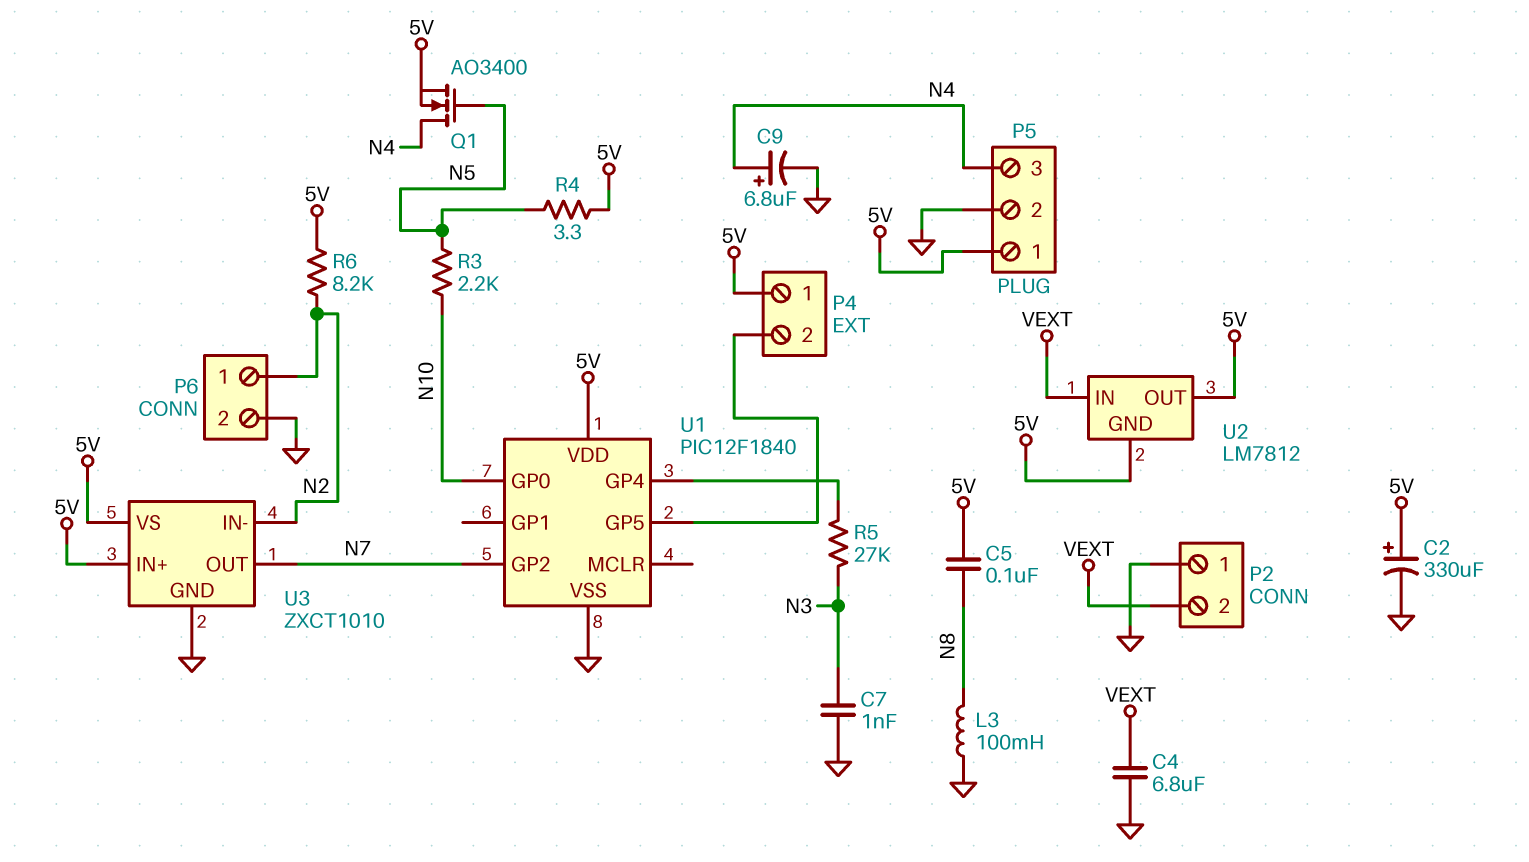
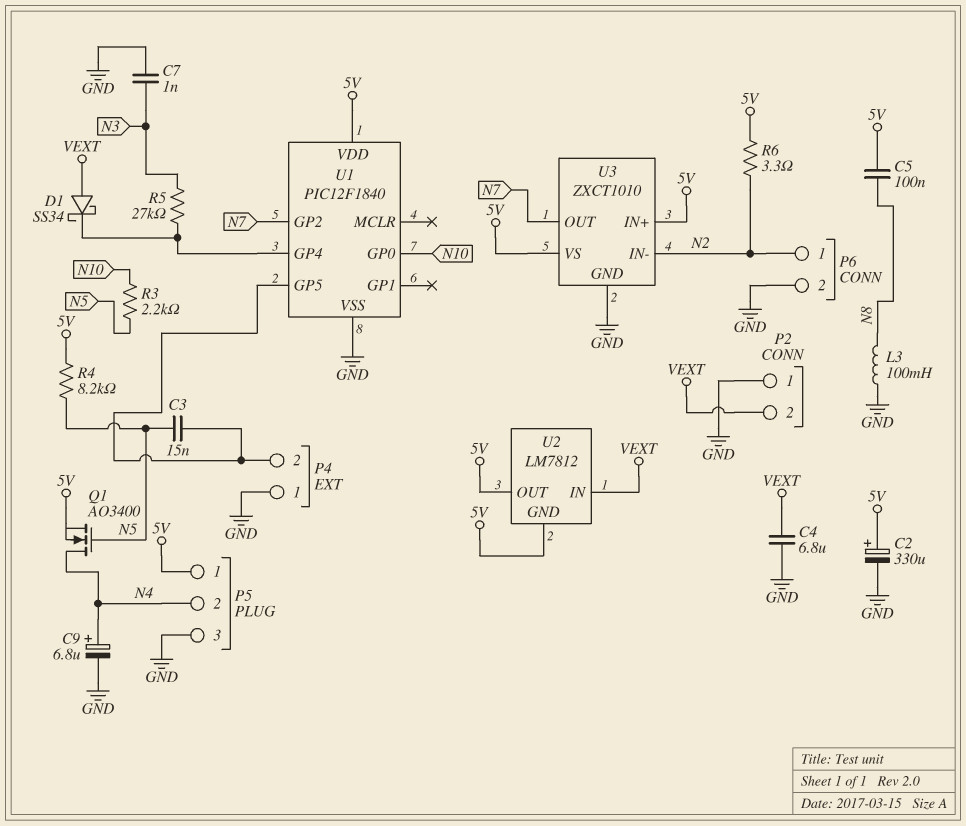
C3: none -> 15nF (N5, P4/2)
D1: none -> schottky SS34 (A VEXT, K U1/GP4)
P4 pin 1: 5V -> GND
P5 pin 2: GND -> N4
P5 pin 3: N4 -> GND
R4: 3.3 (5V, N5) -> 8.2k (5V, N5)
R6: 8.2k (5V, N2) -> 3.3 (5V, N2)

